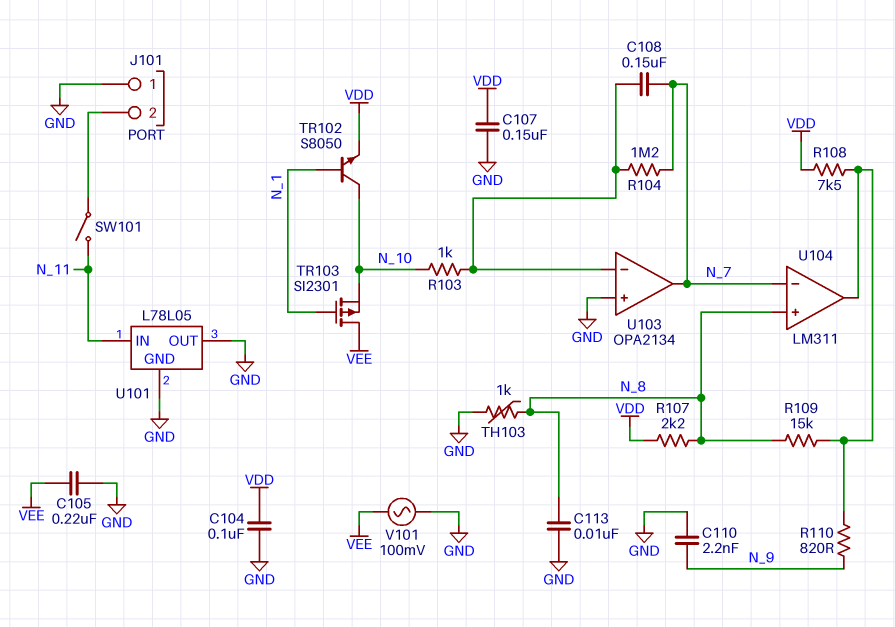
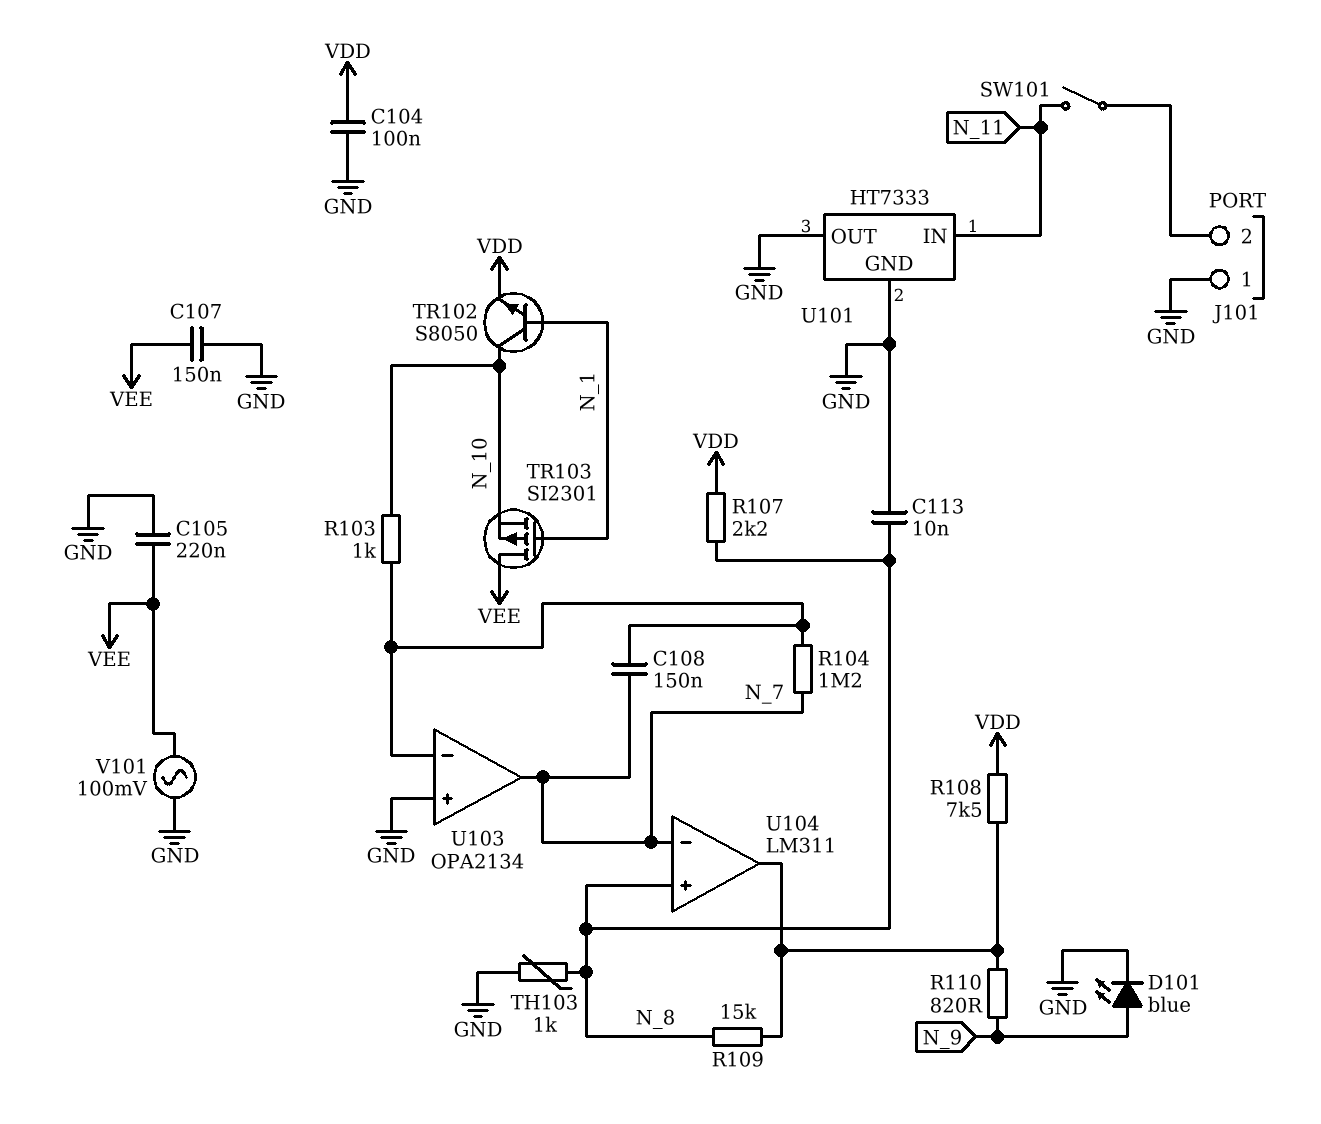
C107: 150nF (GND, VDD) -> 150nF (GND, VEE)
C110: 2.2nF (GND, N_9) -> none
D101: none -> LED blue (A N_9, K GND)
U101: L78L05 -> HT7333

